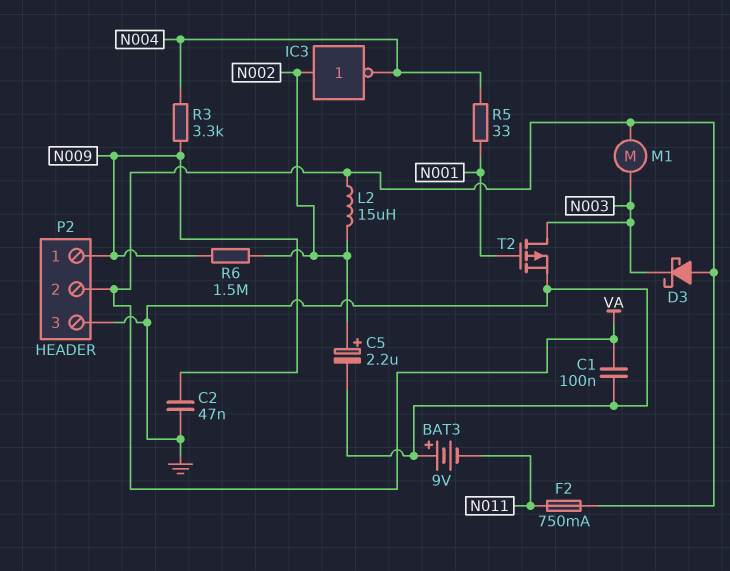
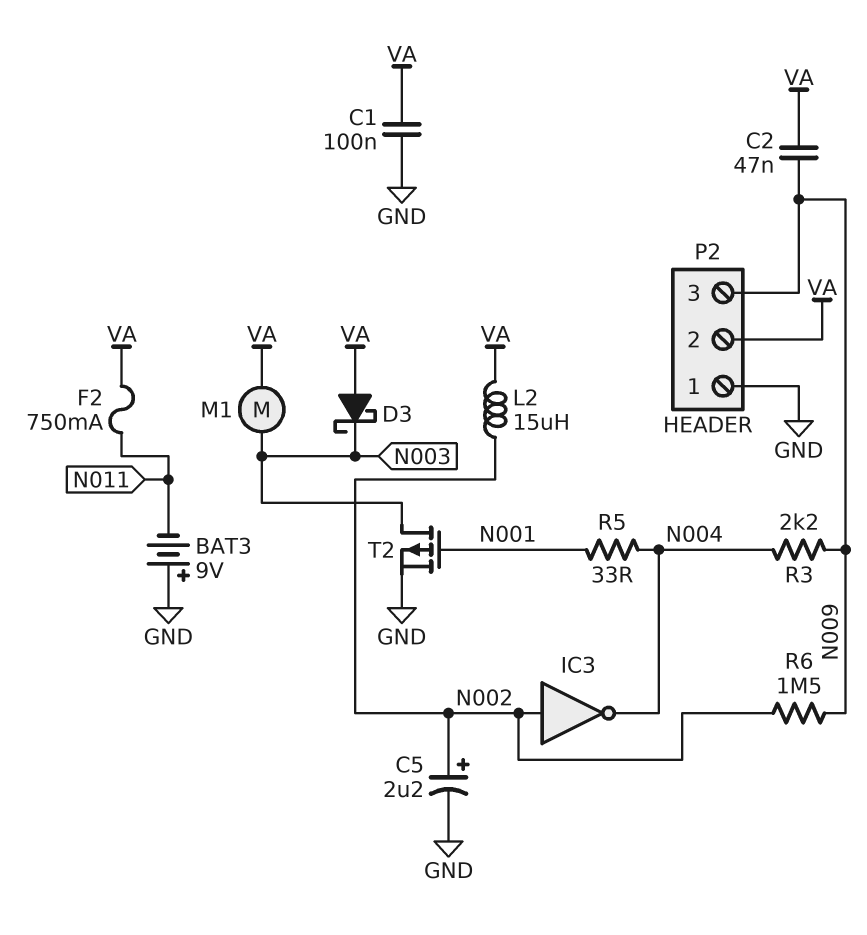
C2: 47nF (GND, N009) -> 47nF (N009, VA)
P2 pin 1: N009 -> GND
P2 pin 3: GND -> N009
R3: 3.3k (N004, N009) -> 2.2k (N004, N009)

